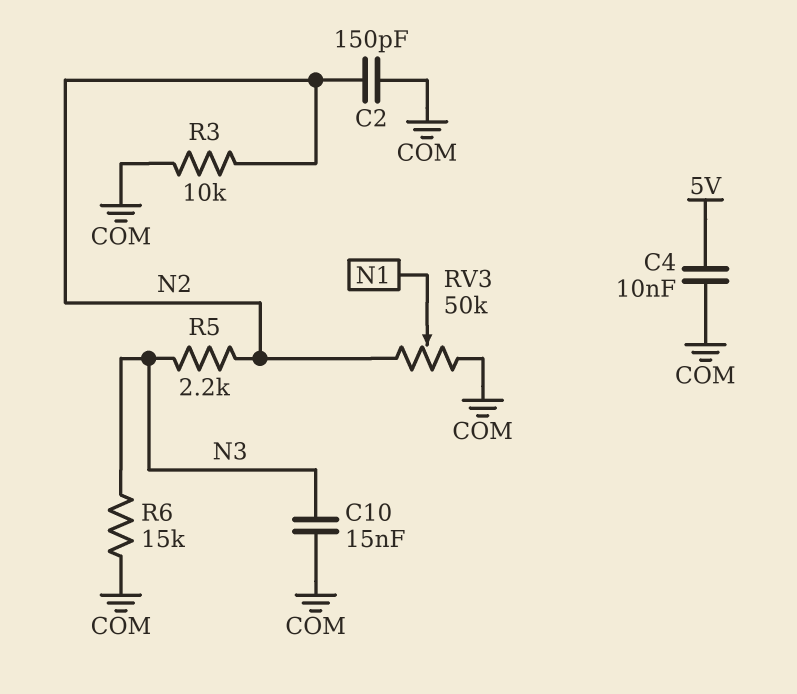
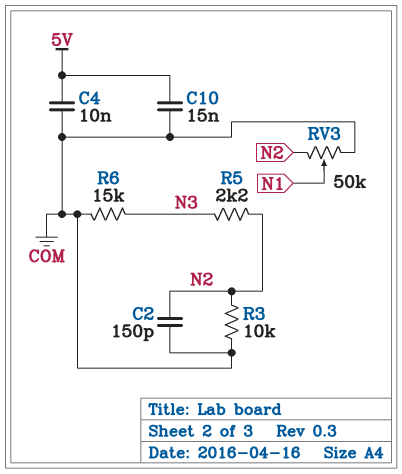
C10: 15nF (COM, N3) -> 15nF (5V, COM)

